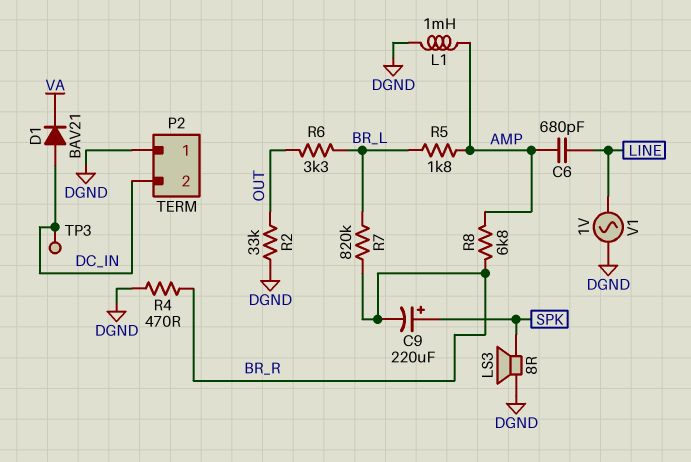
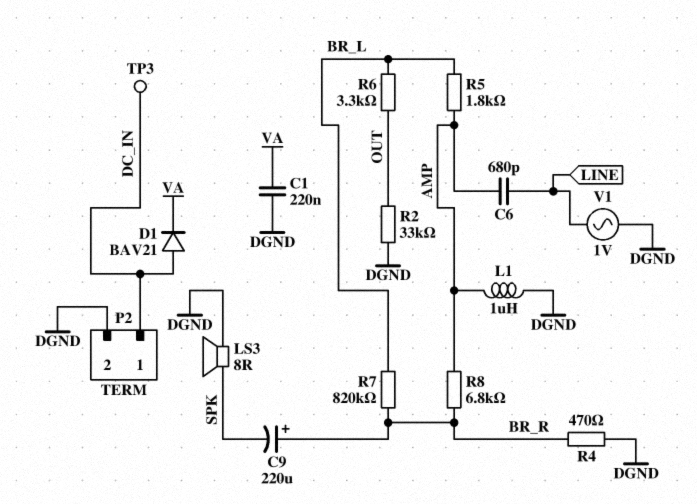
C1: none -> 220nF (DGND, VA)
C9: 220uF (plus SPK, minus BR_R) -> 220uF (plus BR_R, minus SPK)
L1: 1mH (AMP, DGND) -> 1uH (AMP, DGND)
P2 pin 1: DGND -> DC_IN
P2 pin 2: DC_IN -> DGND

